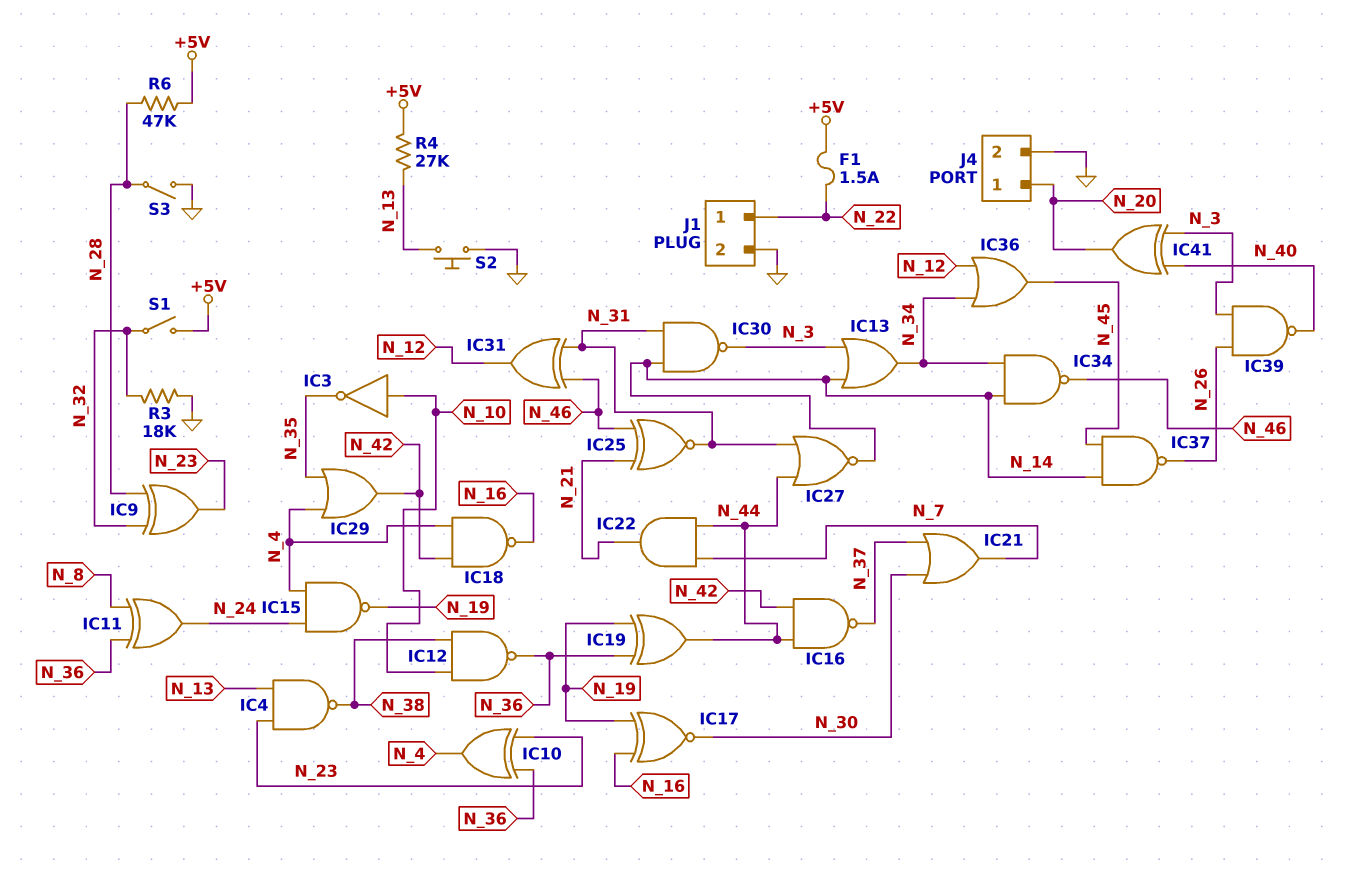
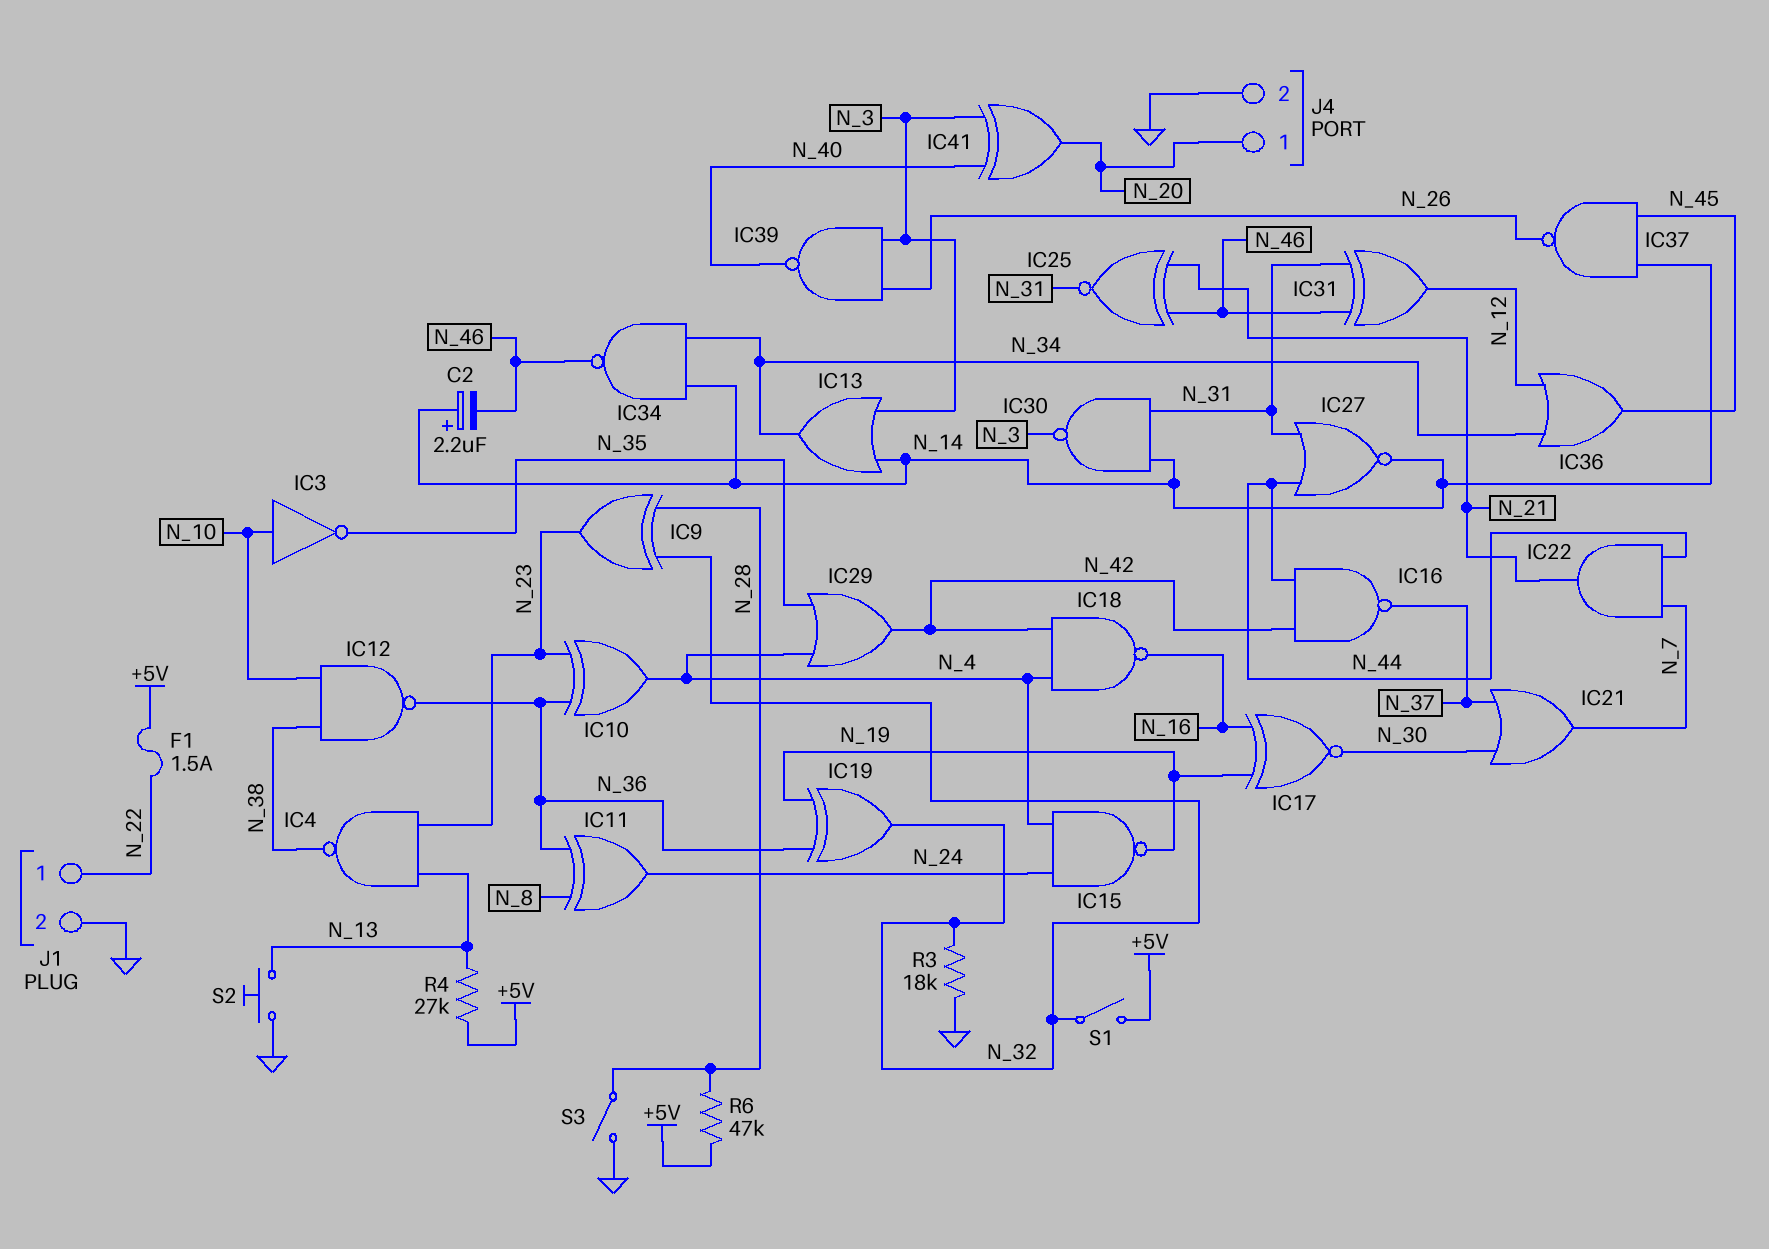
C2: none -> 2.2uF (plus N_14, minus N_46)
IC19: XOR (in N_19, in N_36, out N_44) -> XOR (in N_19, in N_36, out N_32)

